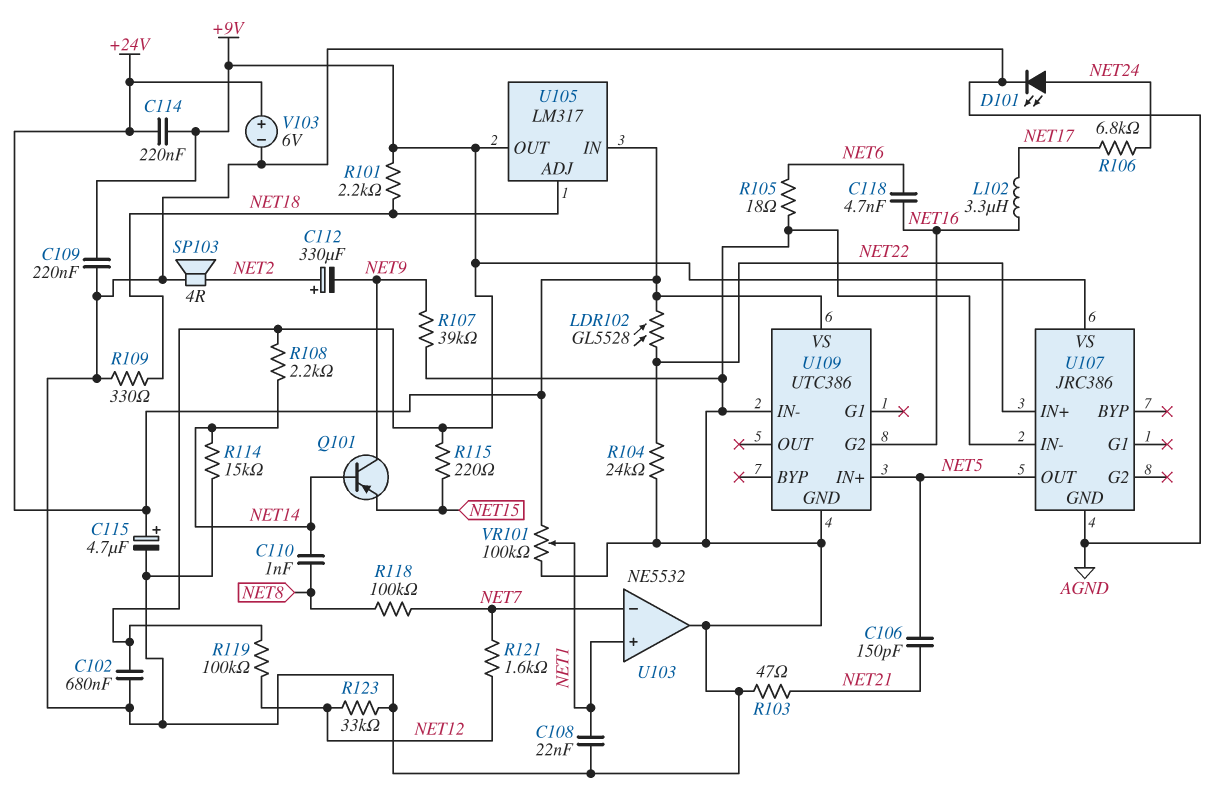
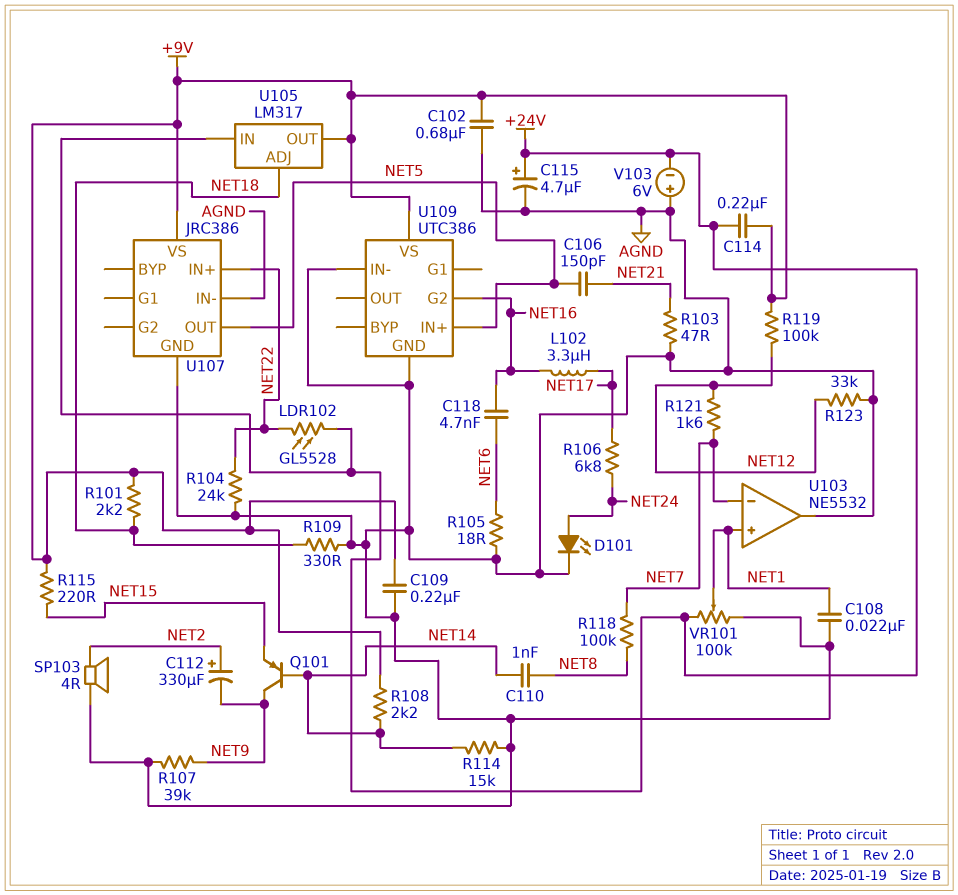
U109 pin VS: +24V -> +9V
V103: 6V (plus +24V, minus AGND) -> 6V (plus AGND, minus +24V)

